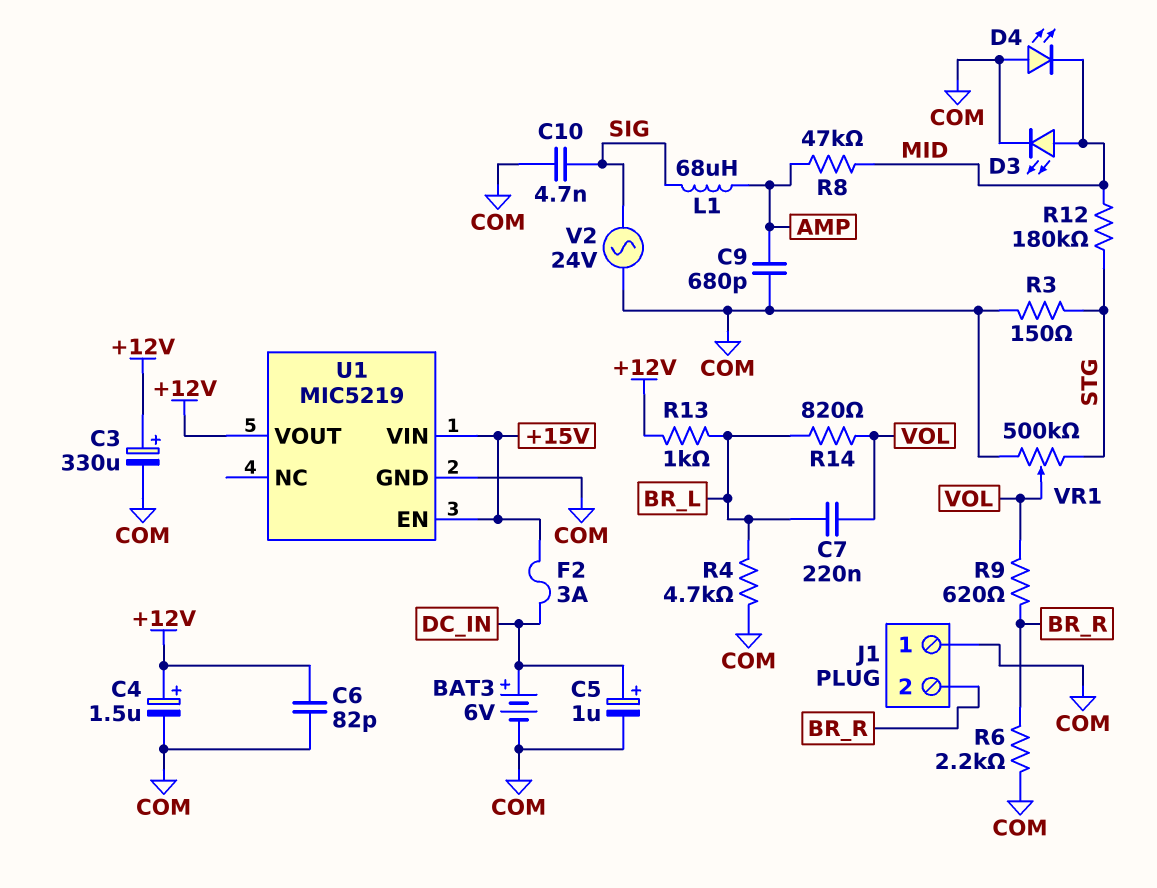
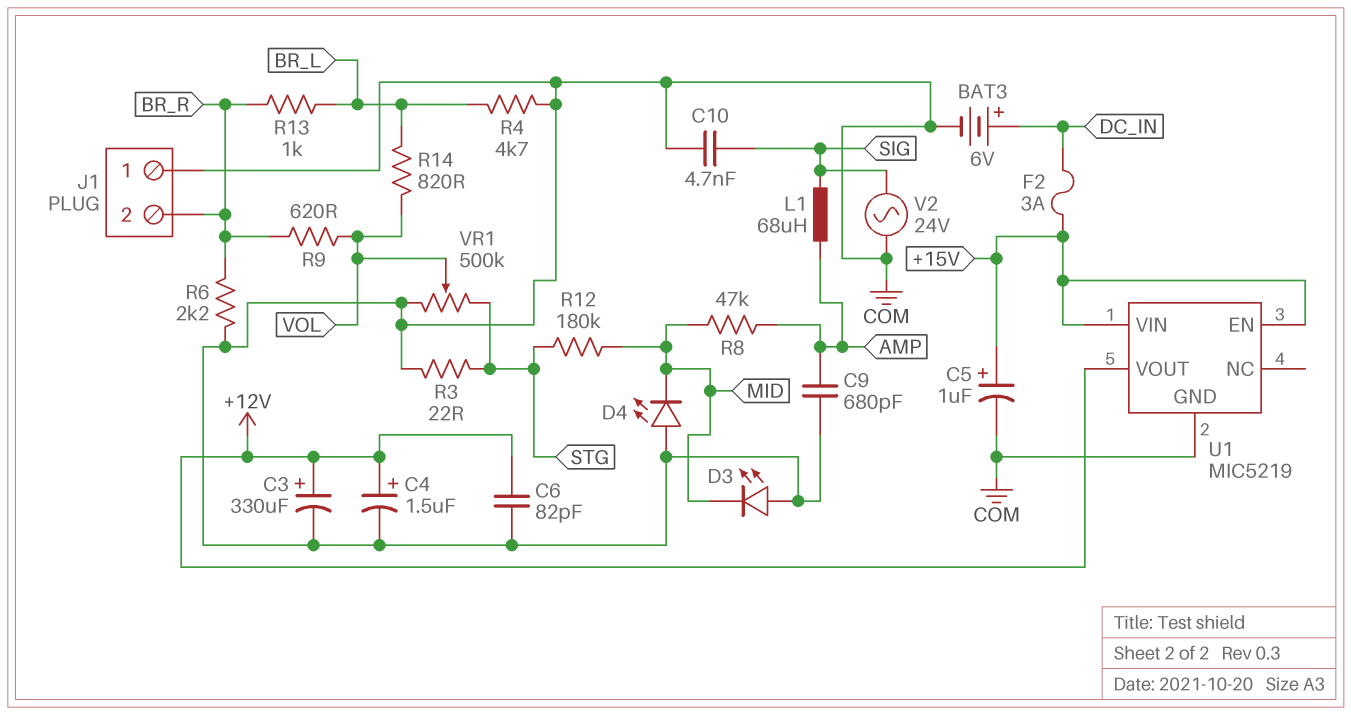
C5: 1uF (plus DC_IN, minus COM) -> 1uF (plus +15V, minus COM)
C7: 220nF (BR_L, VOL) -> none
D3: LED (A MID, K COM) -> LED (A COM, K MID)
R3: 150 (COM, STG) -> 22 (COM, STG)
R13: 1k (+12V, BR_L) -> 1k (BR_L, BR_R)

